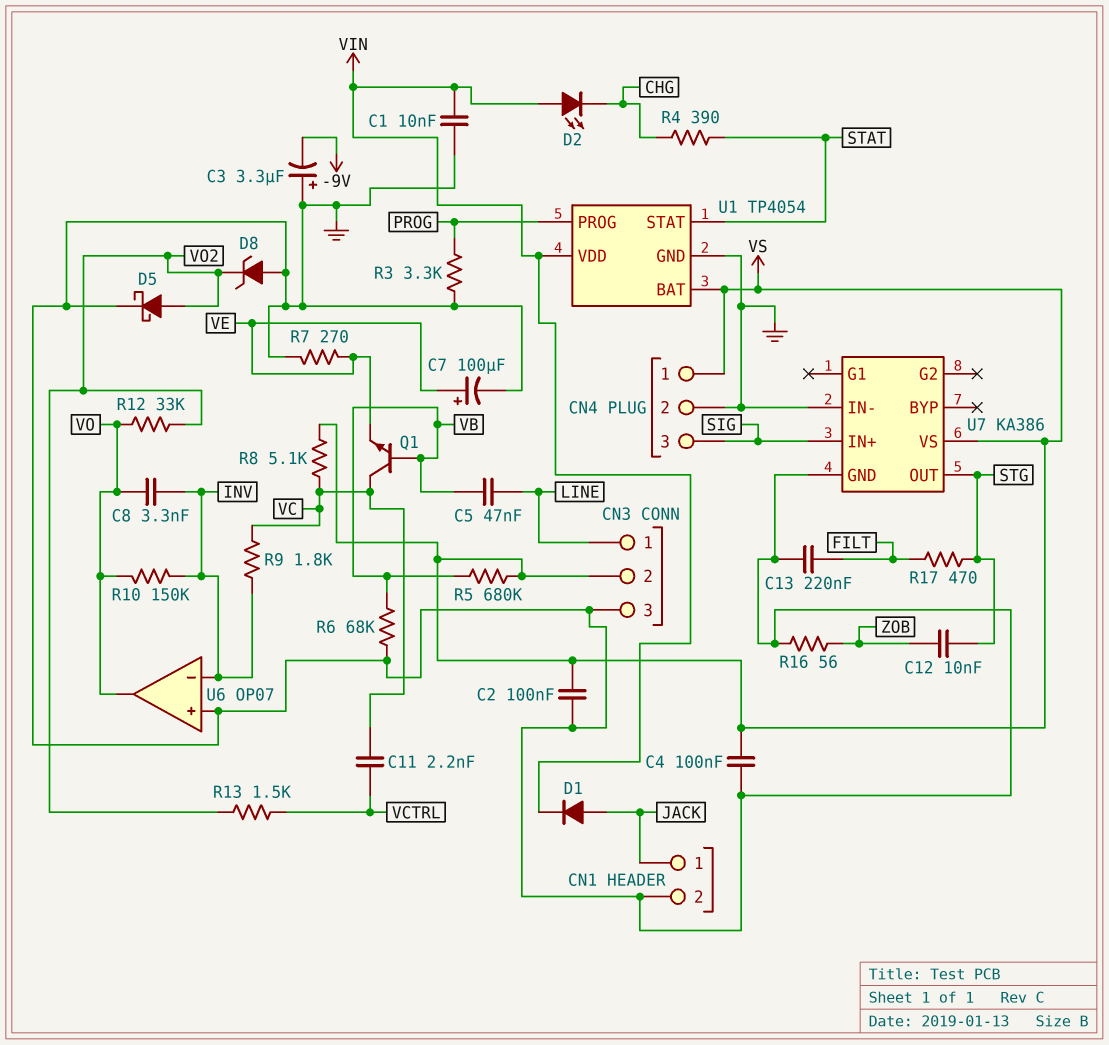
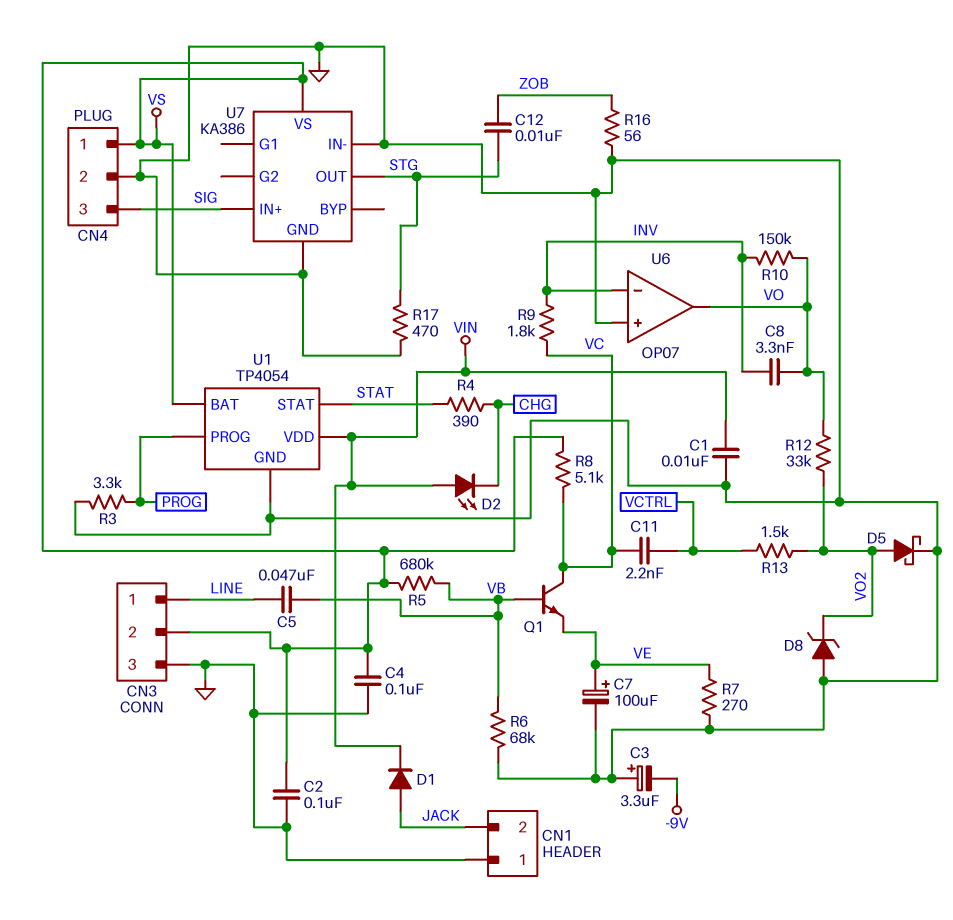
C13: 220nF (FILT, GND) -> none
CN1 pin 1: JACK -> GND
CN1 pin 2: GND -> JACK
R17: 470 (FILT, STG) -> 470 (GND, STG)

